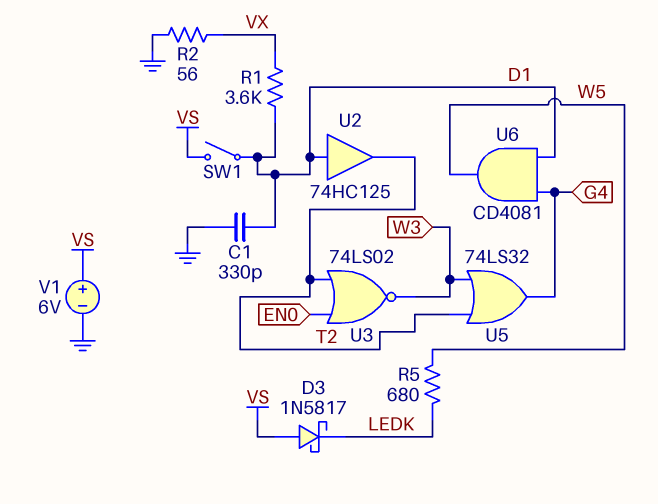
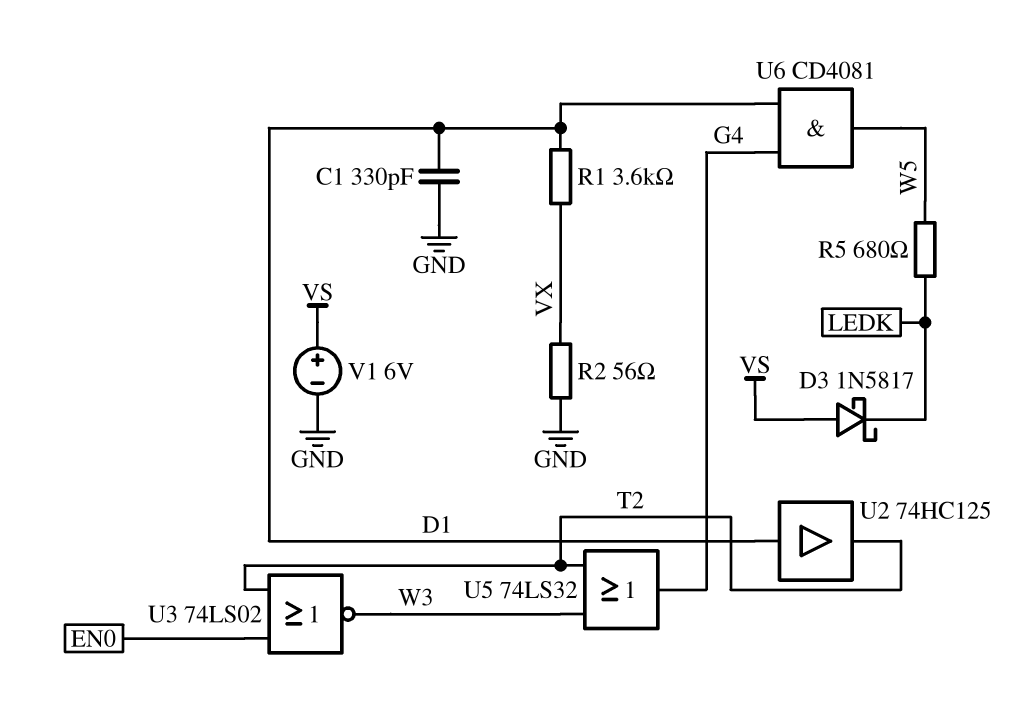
SW1: switch (D1, VS) -> none

